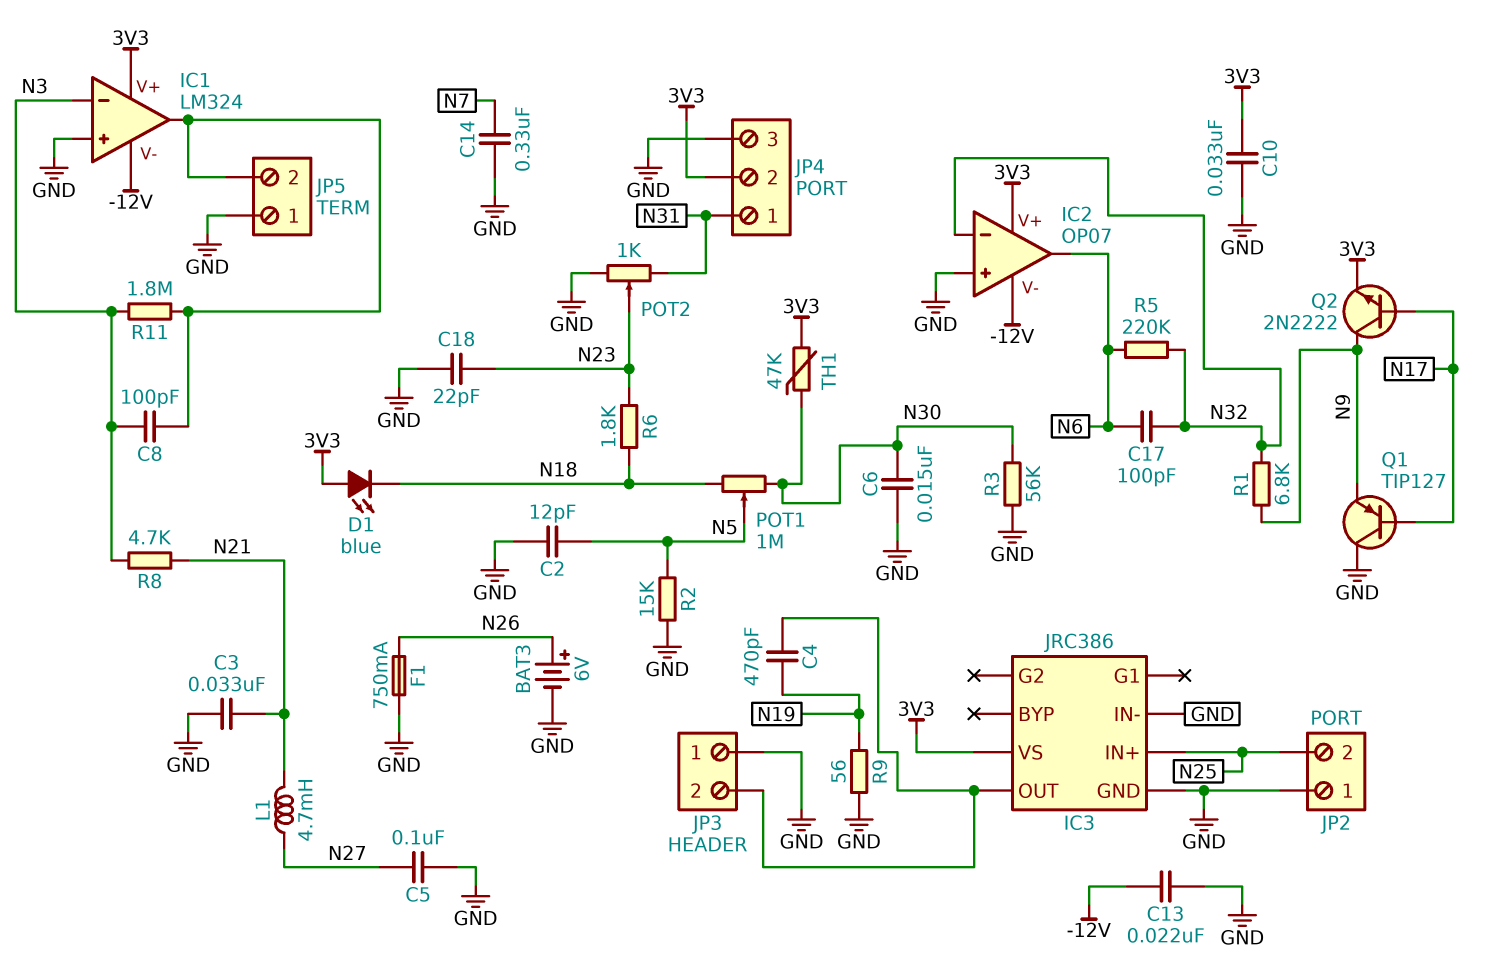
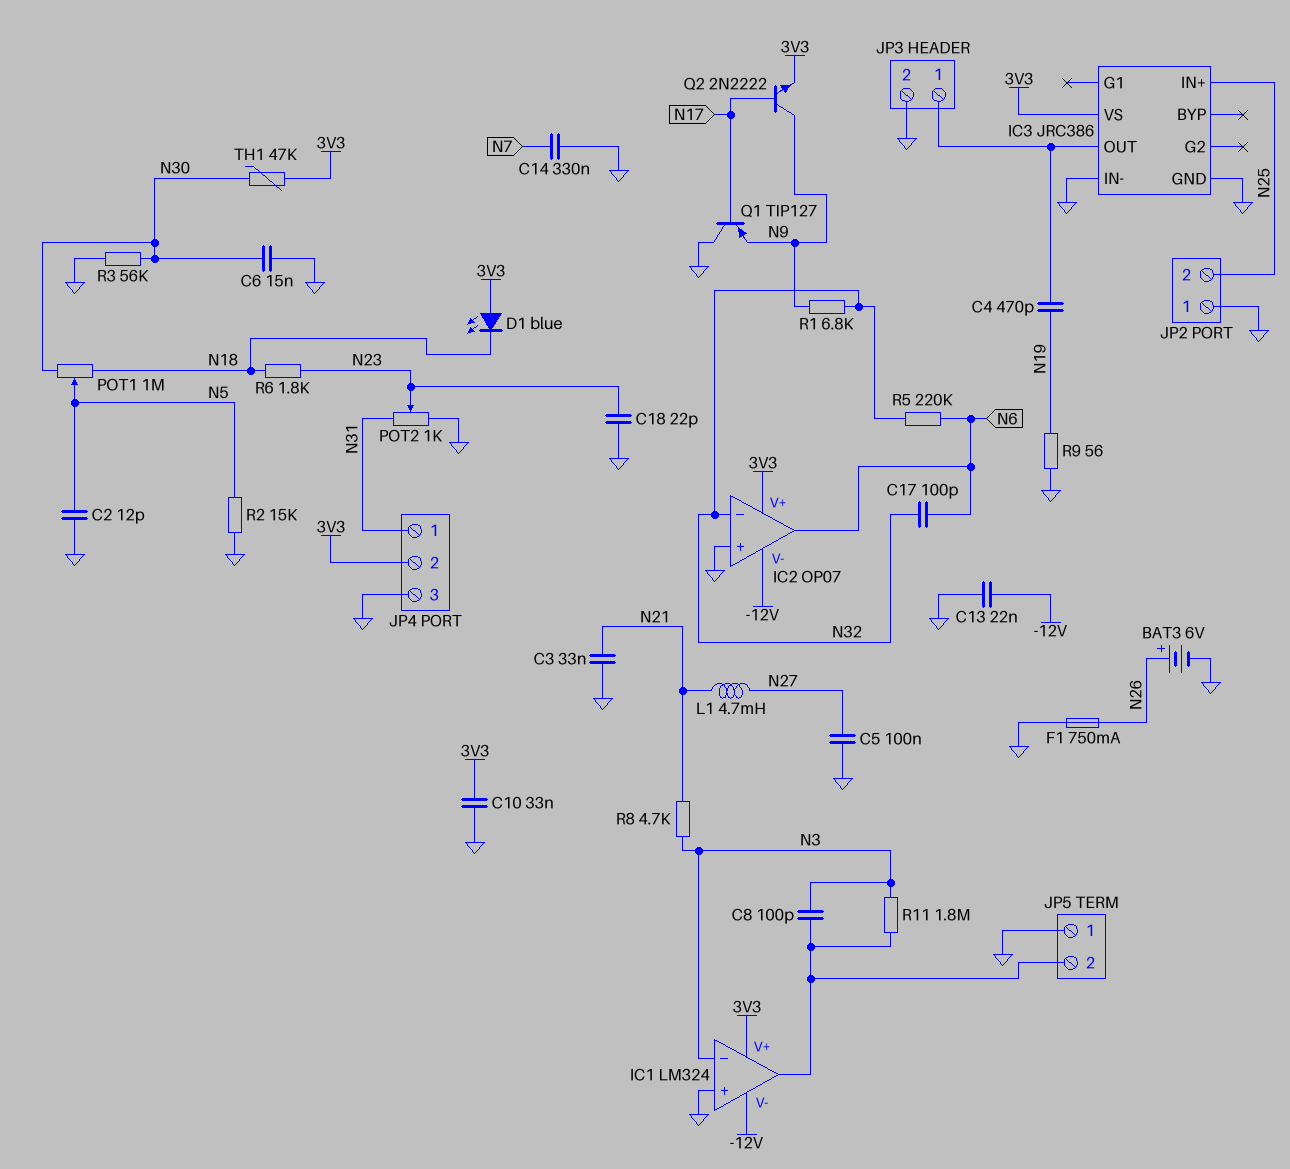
JP3 pin 1: GND -> IC3/OUT
JP3 pin 2: IC3/OUT -> GND

